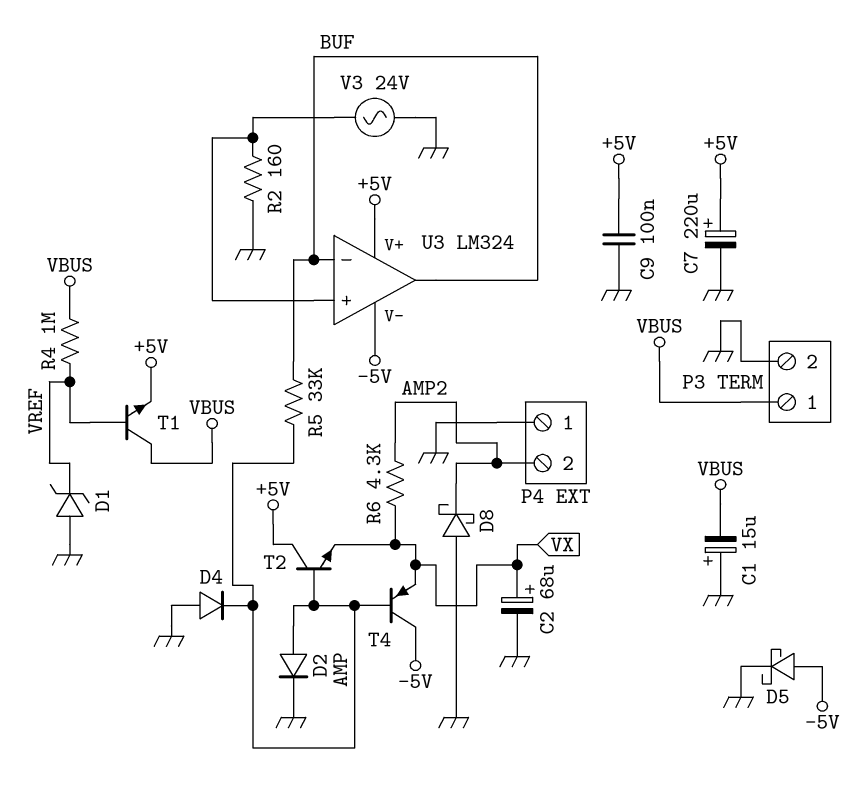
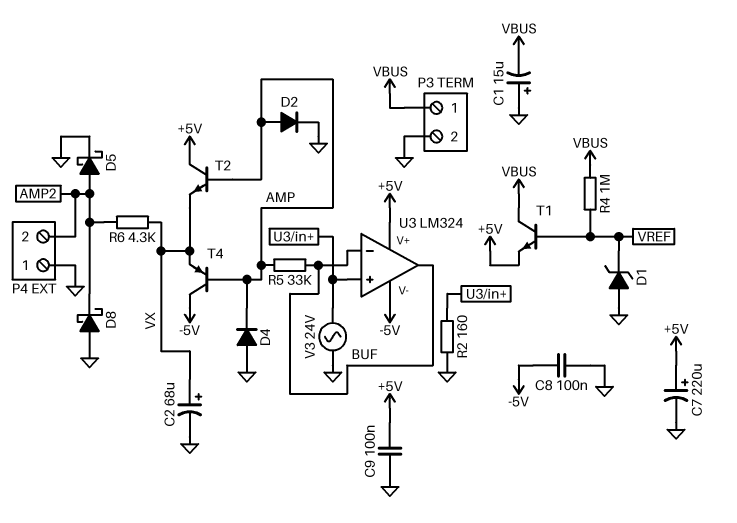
C8: none -> 100nF (-5V, GND)
D5: schottky (A -5V, K GND) -> schottky (A AMP2, K GND)

